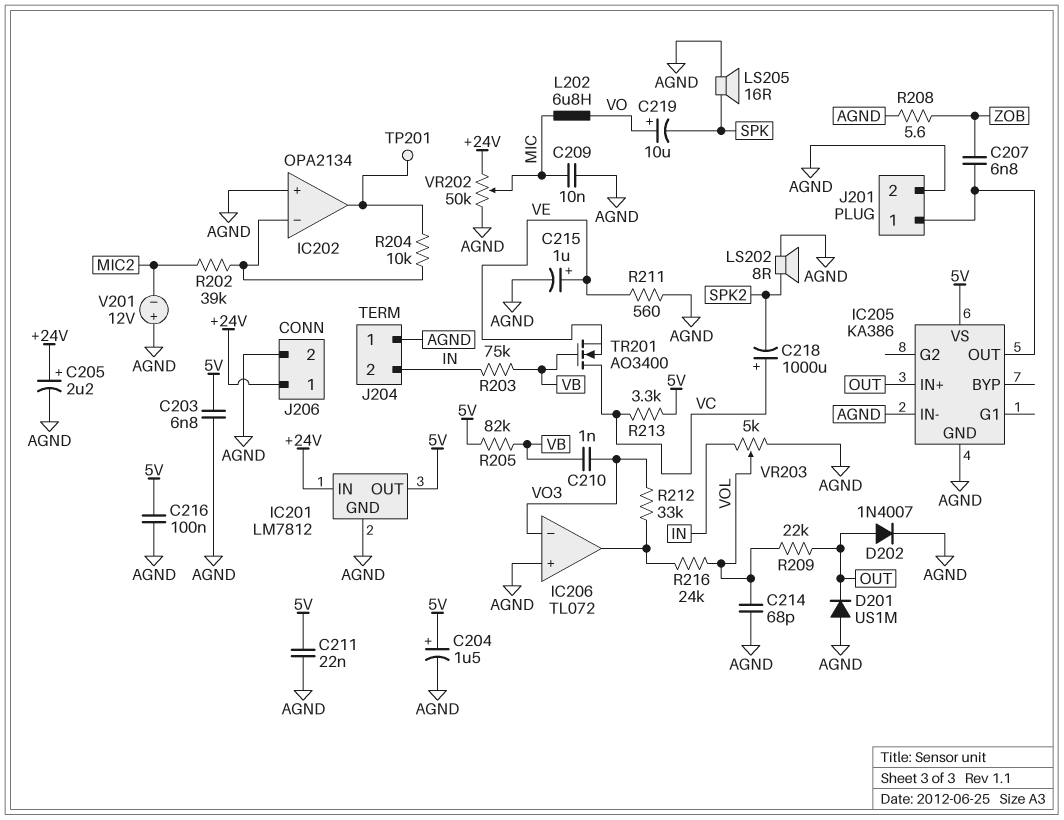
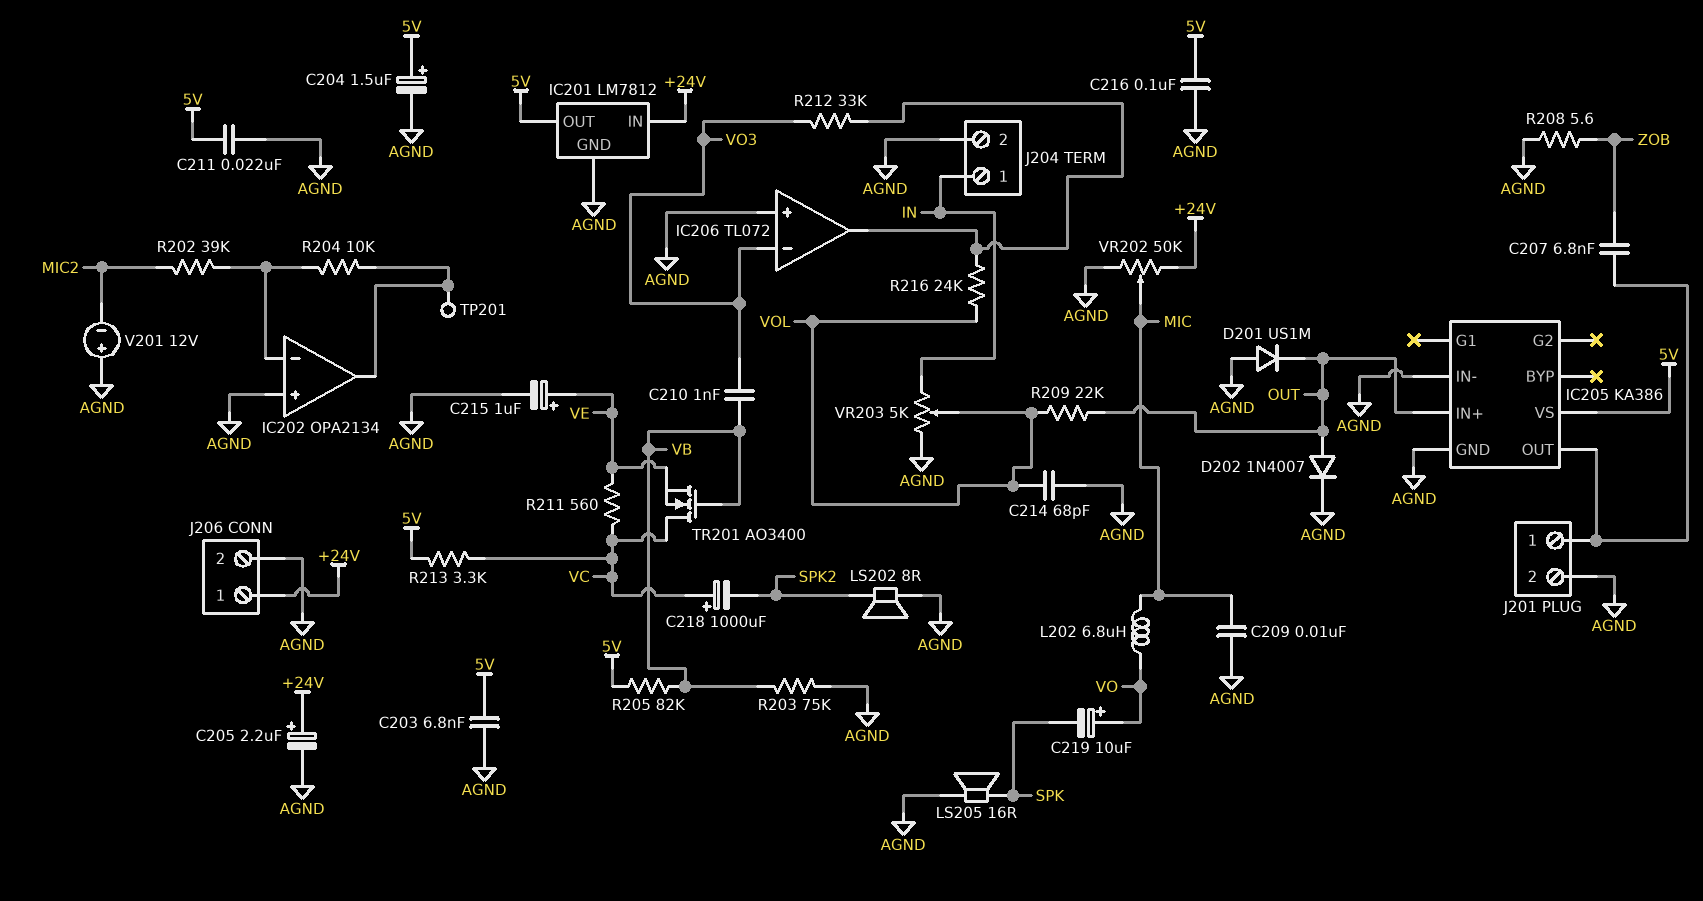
J204 pin 1: AGND -> IN
J204 pin 2: IN -> AGND
R203: 75k (IN, VB) -> 75k (AGND, VB)
R211: 560 (AGND, VE) -> 560 (VC, VE)

